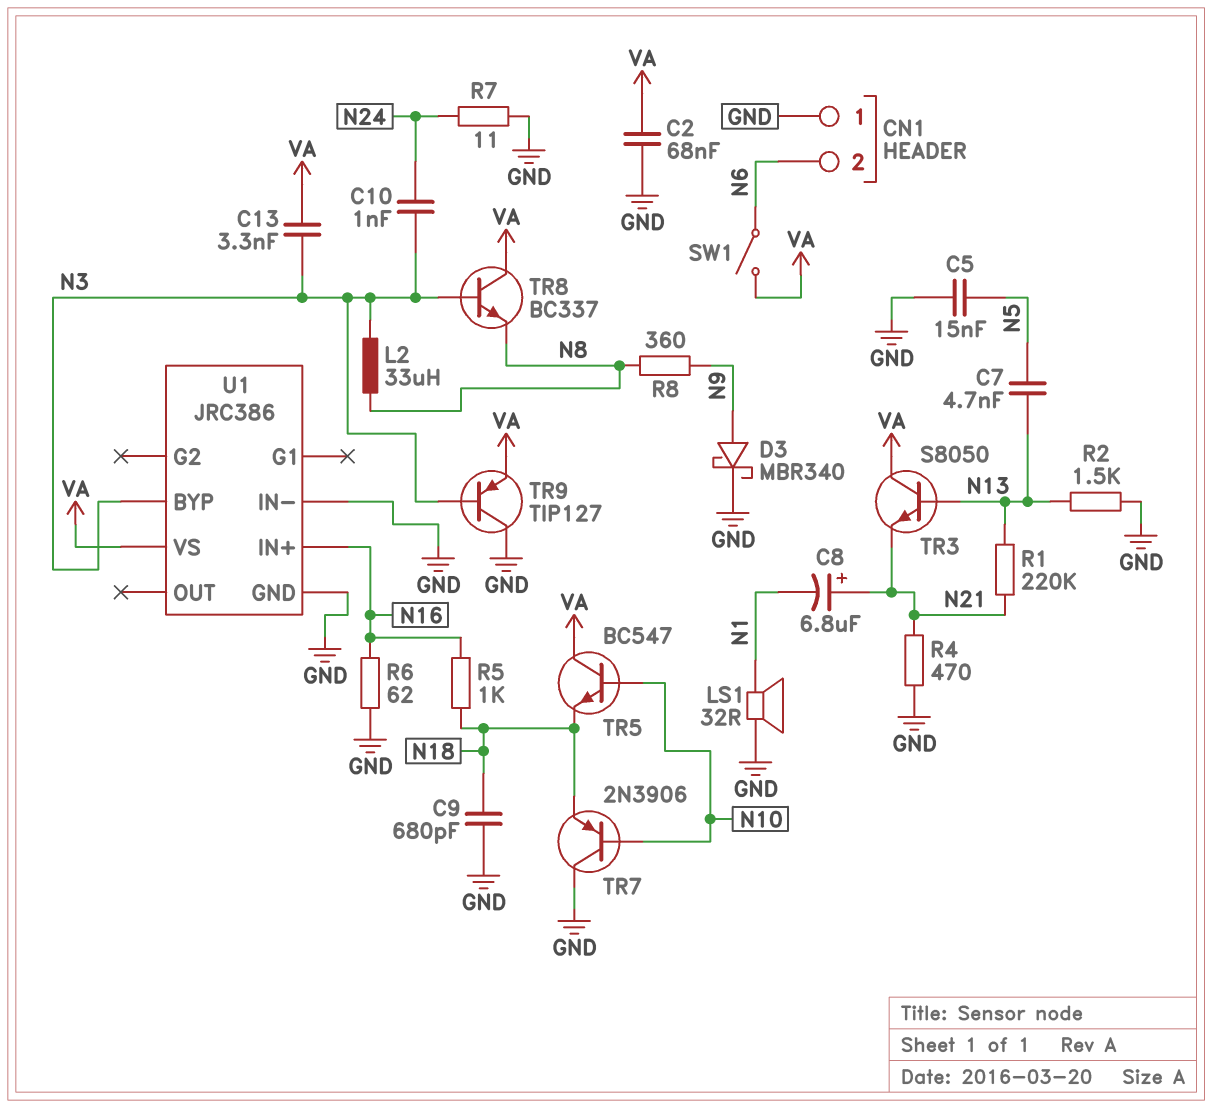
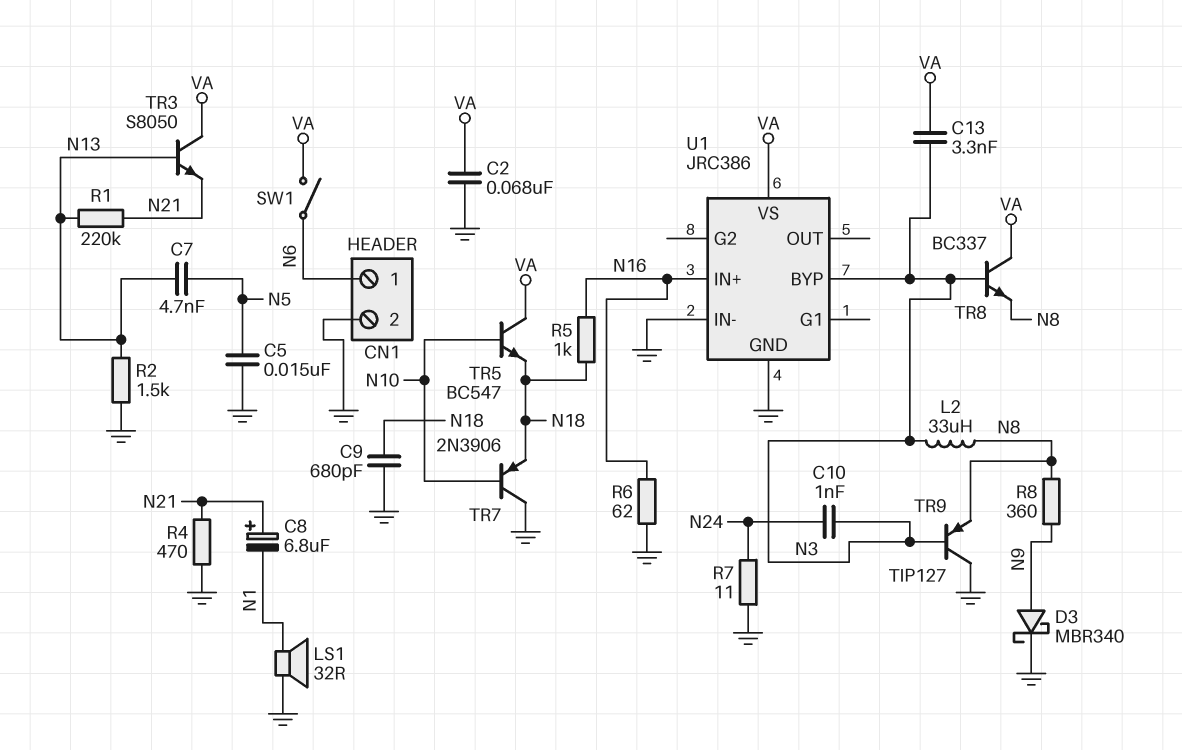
CN1 pin 1: GND -> N6
CN1 pin 2: N6 -> GND
TR9: PNP TIP127 (B N3, C GND, E VA) -> PNP TIP127 (B N3, C GND, E N8)

